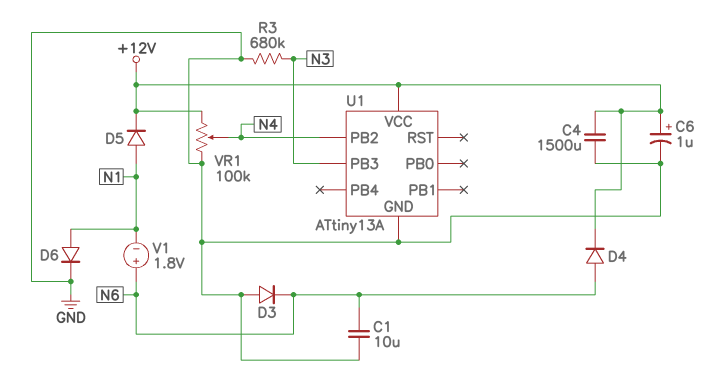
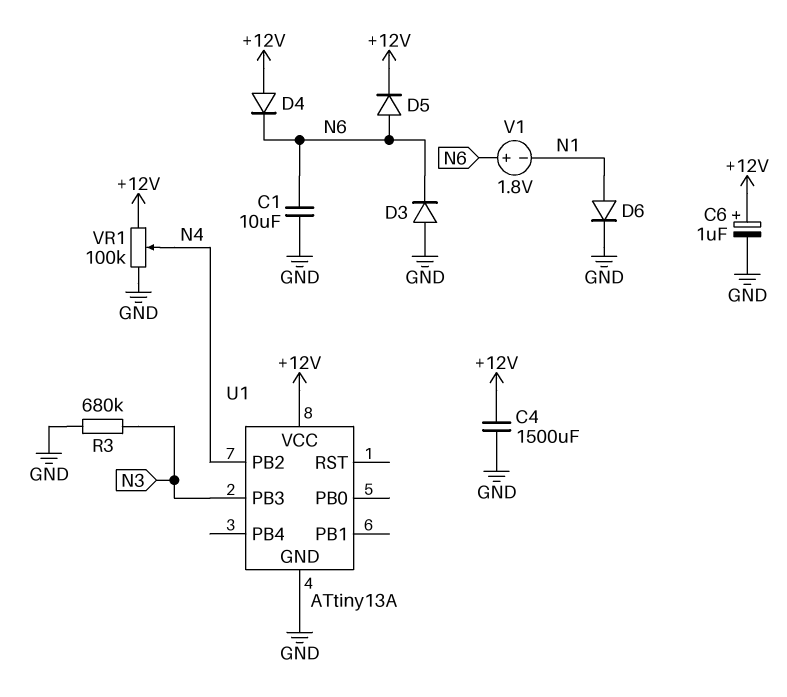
D4: diode (A N6, K +12V) -> diode (A +12V, K N6)
D5: diode (A N1, K +12V) -> diode (A N6, K +12V)

